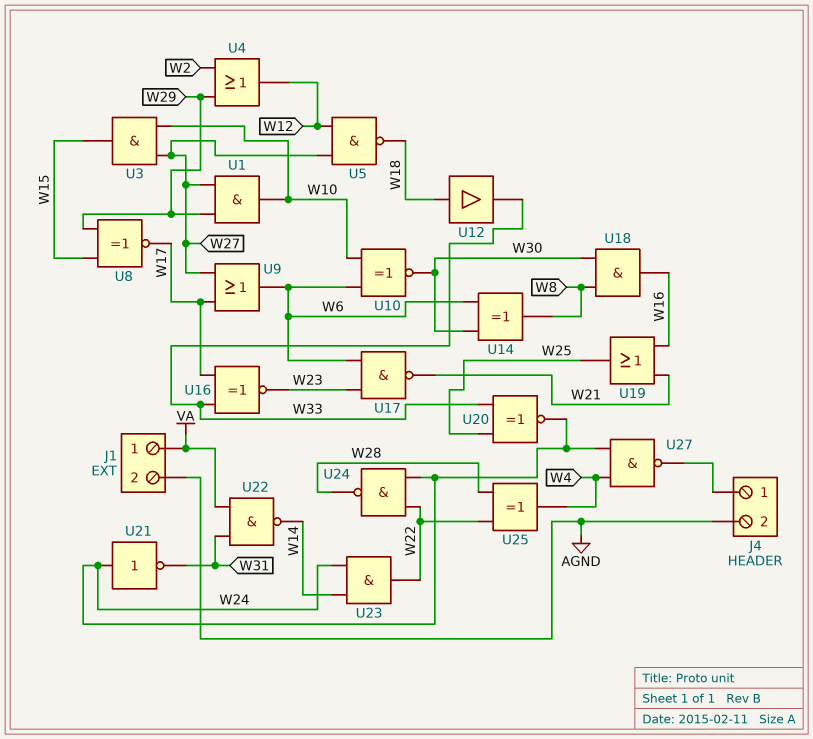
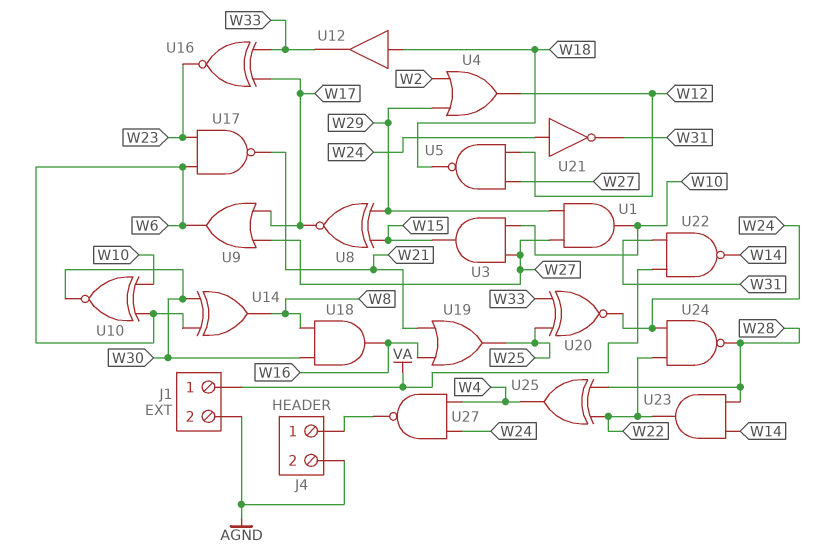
U23: AND (in W14, in W24, out W22) -> AND (in W14, in W28, out W22)

